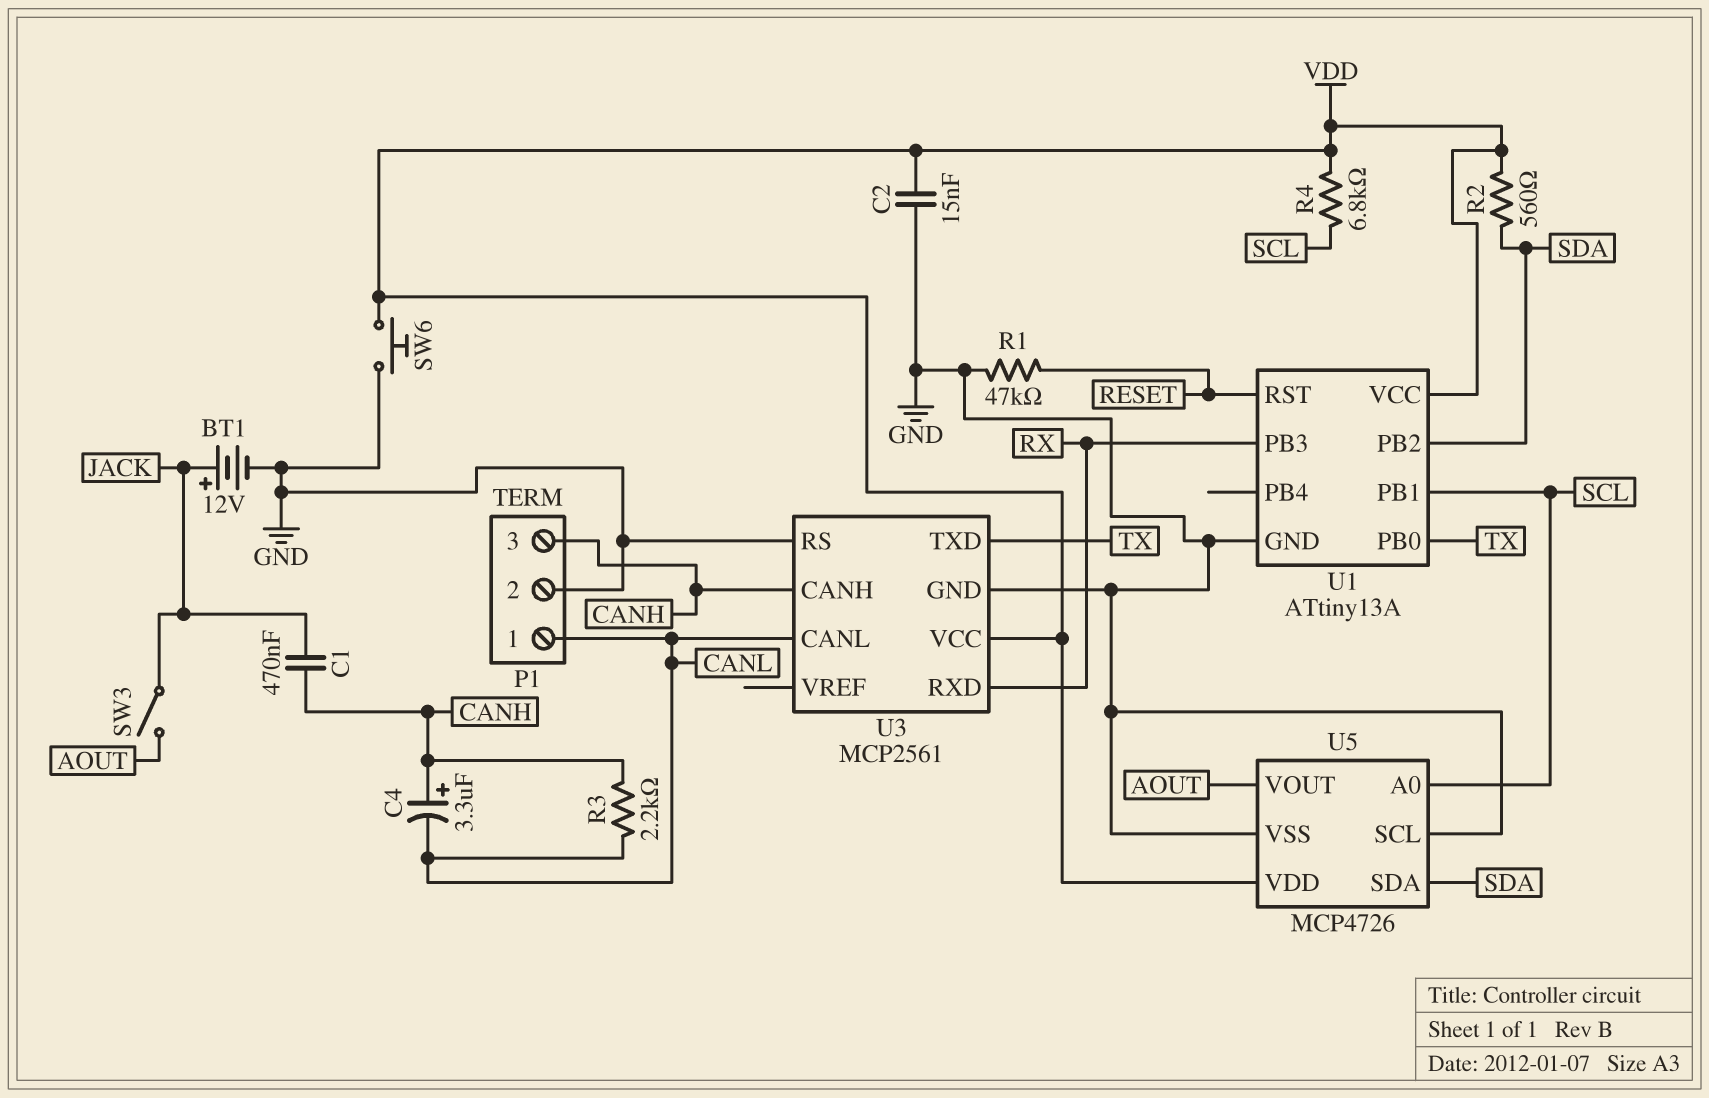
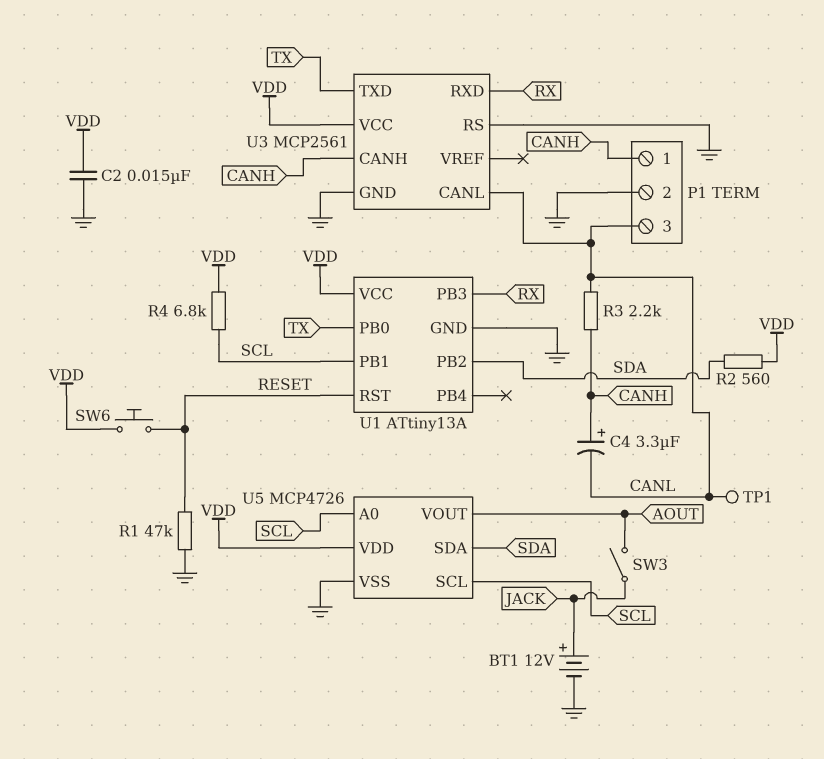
C1: 470nF (CANH, JACK) -> none
P1 pin 1: CANL -> CANH
P1 pin 3: CANH -> CANL
SW6: button (GND, VDD) -> button (RESET, VDD)
TP1: none -> test point (CANL)
U5 pin SCL: GND -> SCL

